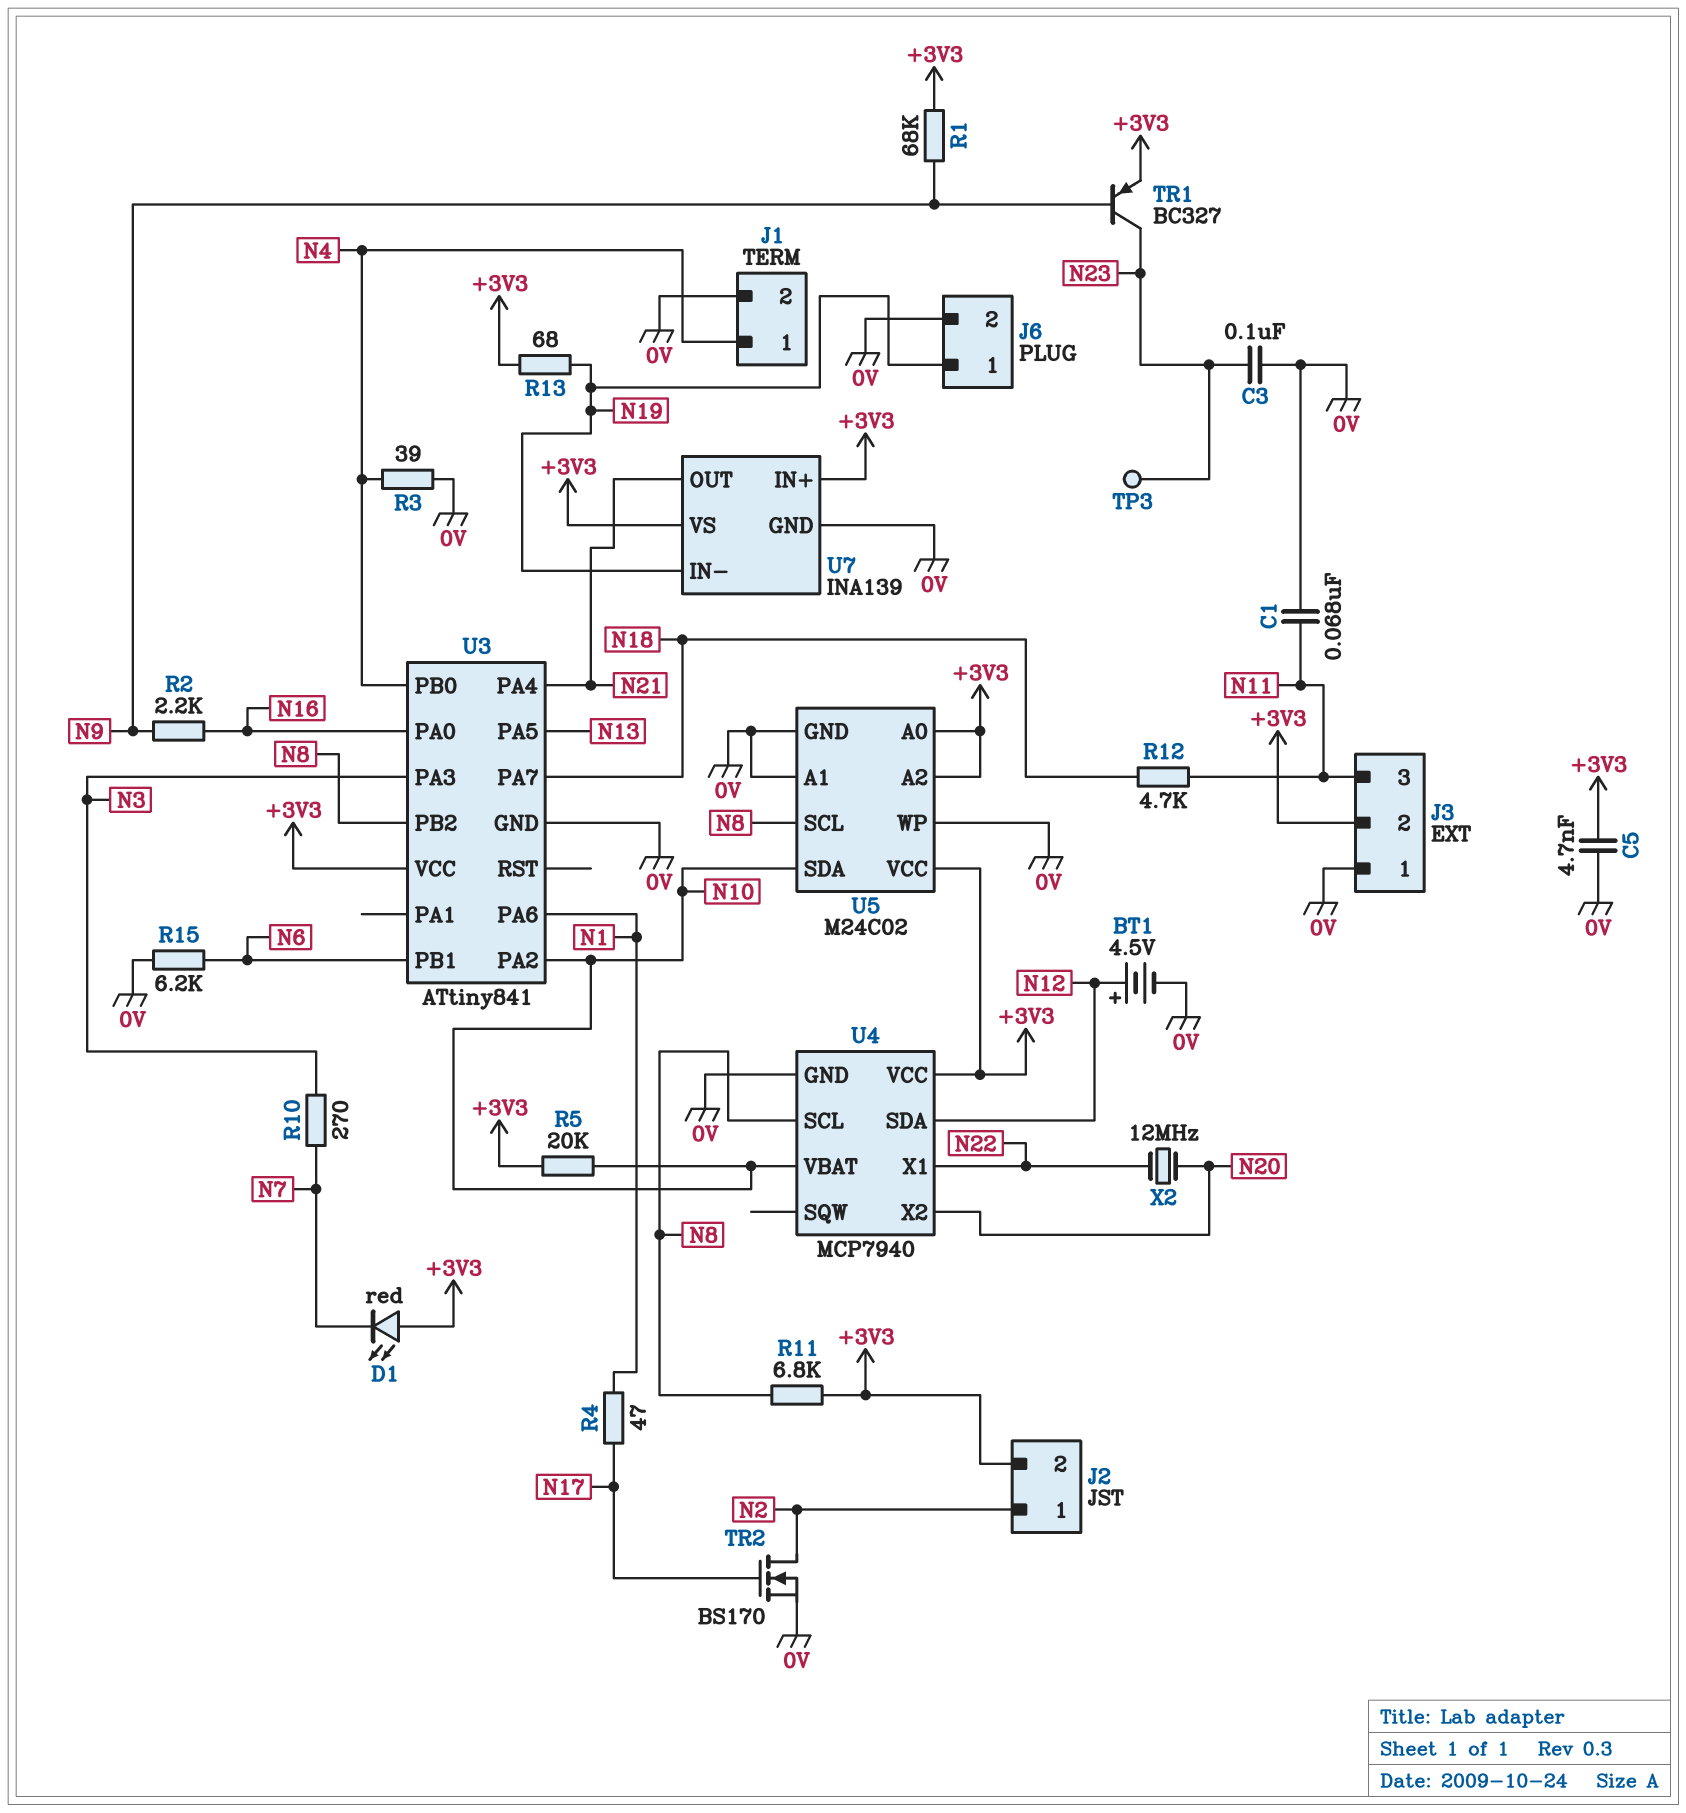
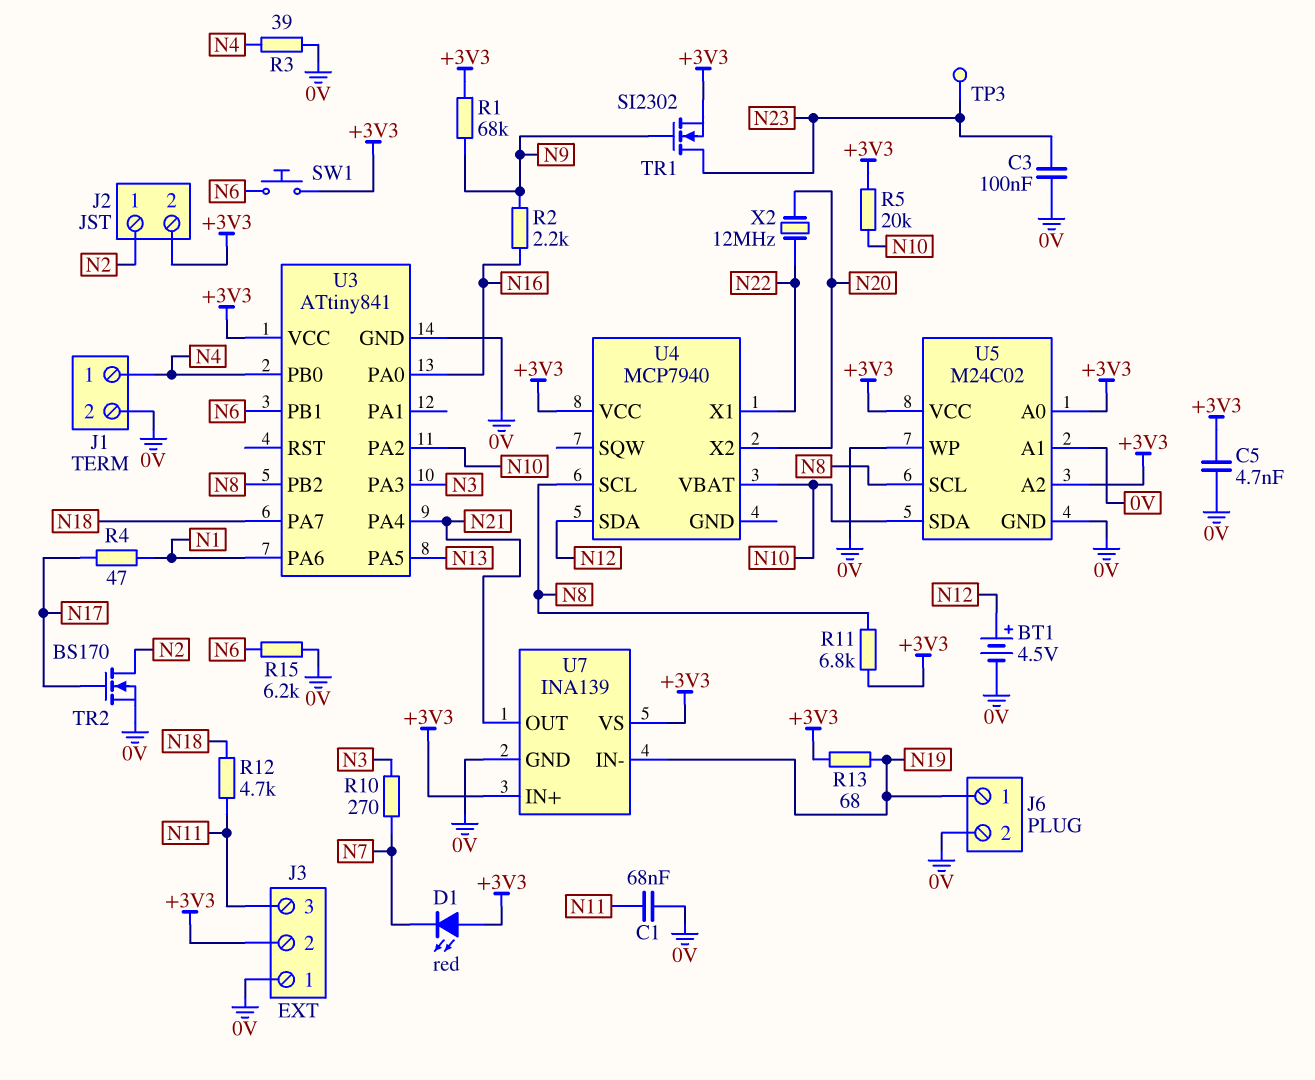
SW1: none -> button (+3V3, N6)
TR1: PNP BC327 (B N9, C N23, E +3V3) -> NMOS SI2302 (G N9, D N23, S +3V3)
U4 pin GND: 0V -> none

